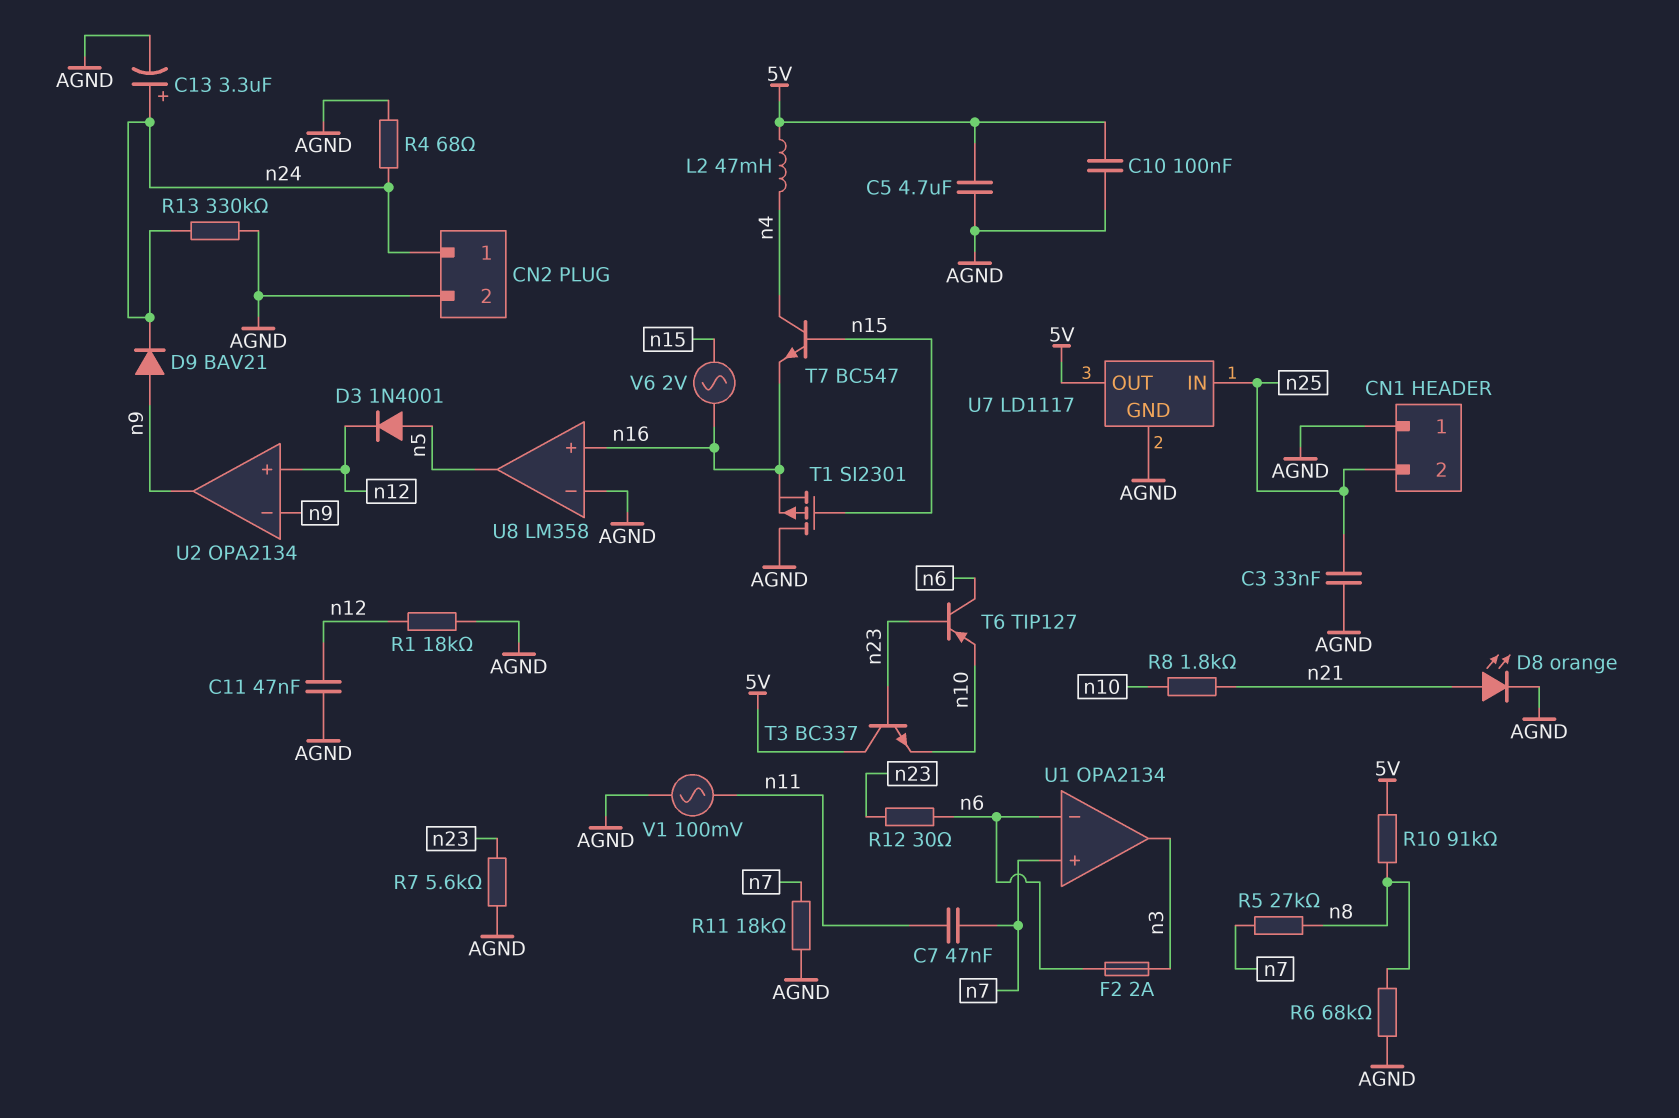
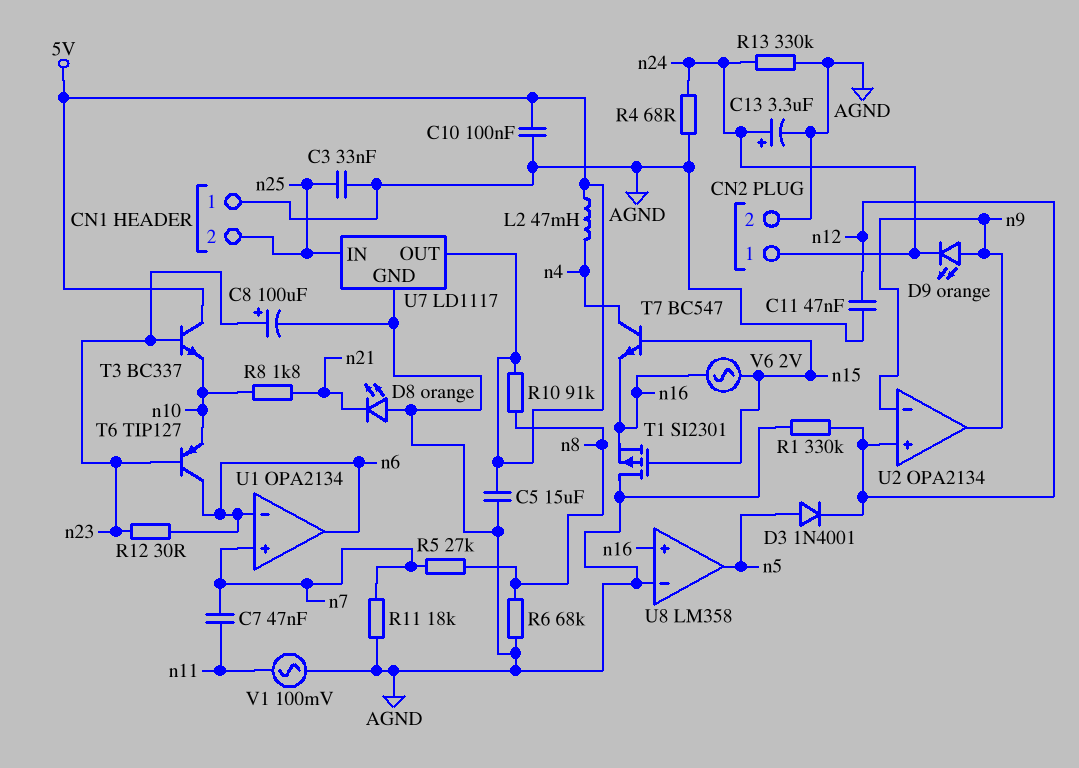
C5: 4.7uF (5V, AGND) -> 15uF (5V, AGND)
C8: none -> 100uF (plus n23, minus AGND)
D8: LED orange (A n21, K AGND) -> LED orange (A AGND, K n21)
D9: diode BAV21 (A n9, K n24) -> LED orange (A n9, K n24)
F2: 2A (n3, n6) -> none
R1: 18k (AGND, n12) -> 330k (AGND, n12)
R7: 5.6k (AGND, n23) -> none
U1 pin out: n3 -> n6

